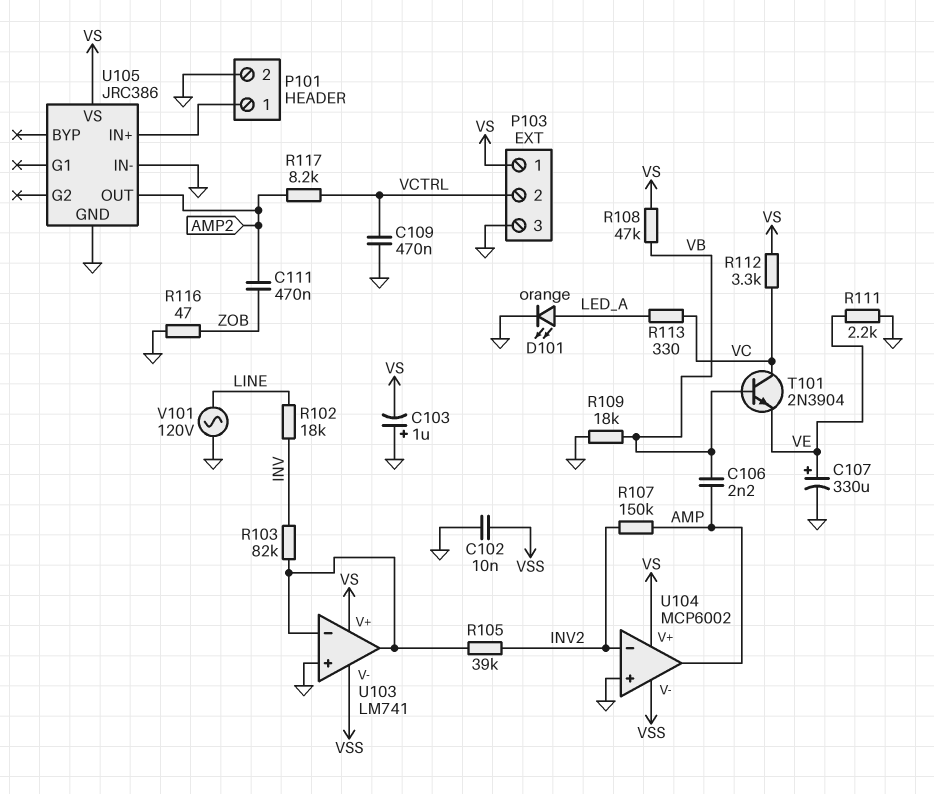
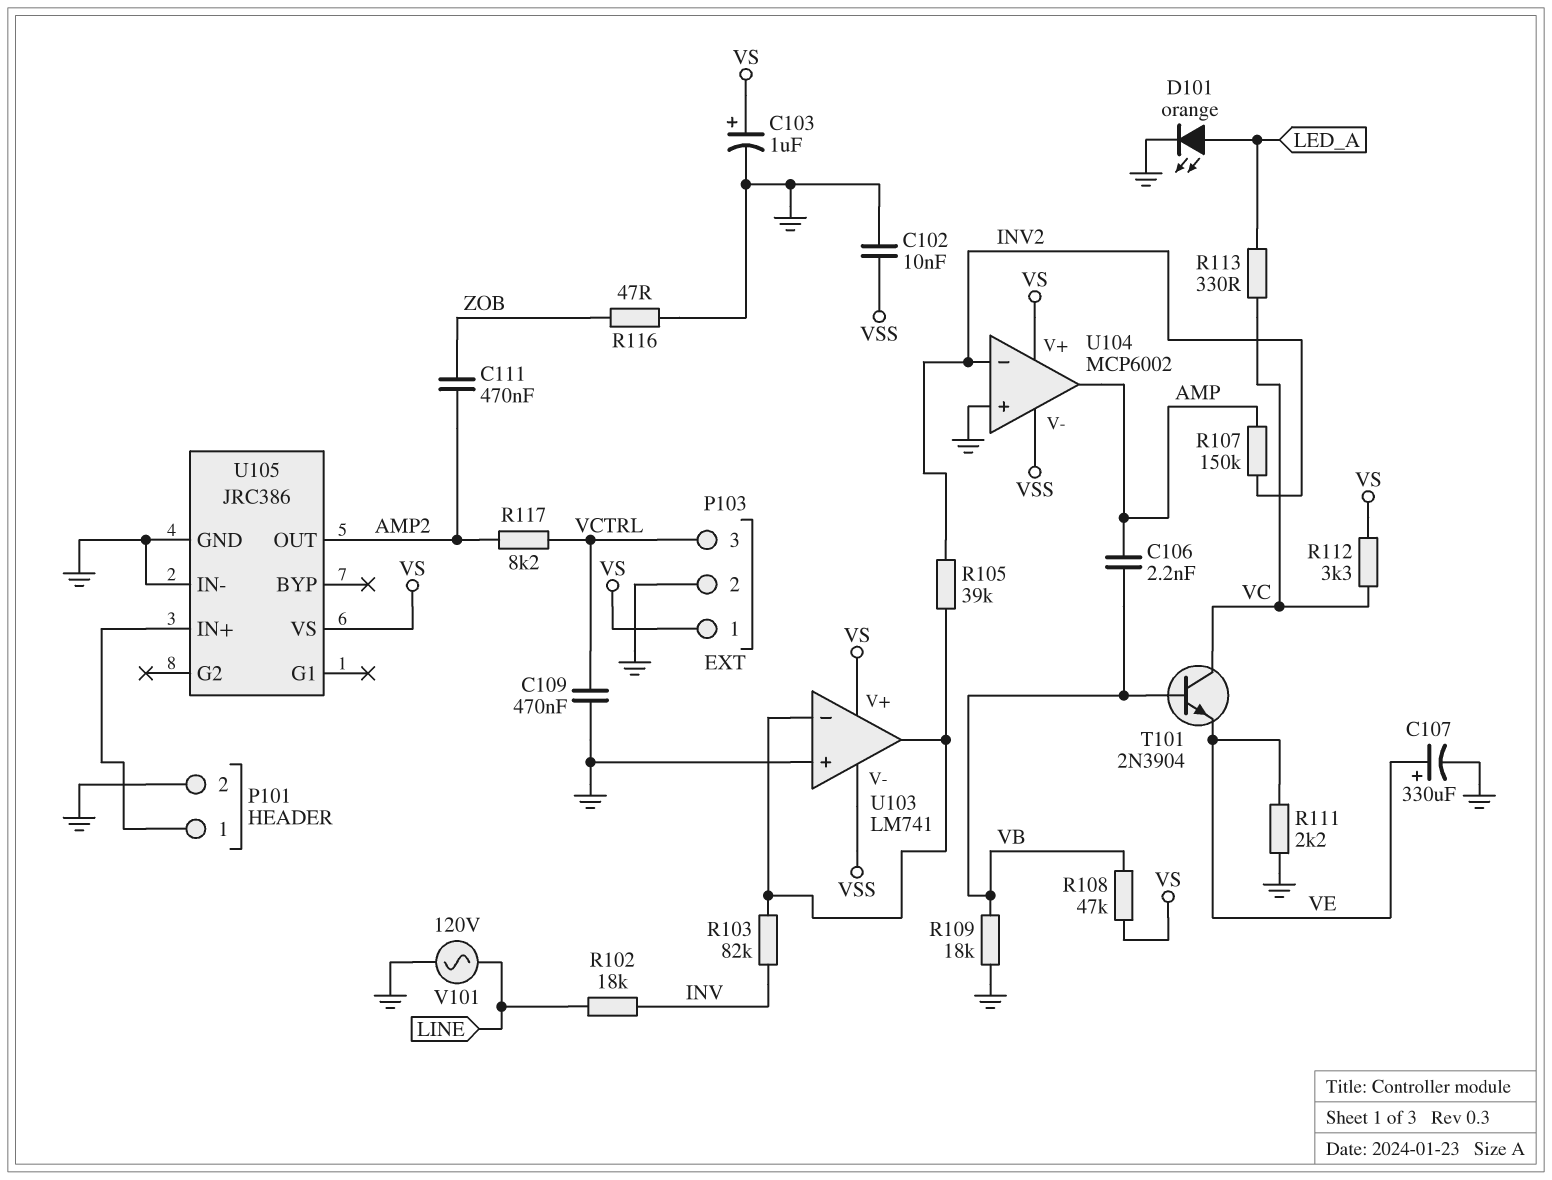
C103: 1uF (plus GND, minus VS) -> 1uF (plus VS, minus GND)
P103 pin 2: VCTRL -> GND
P103 pin 3: GND -> VCTRL

